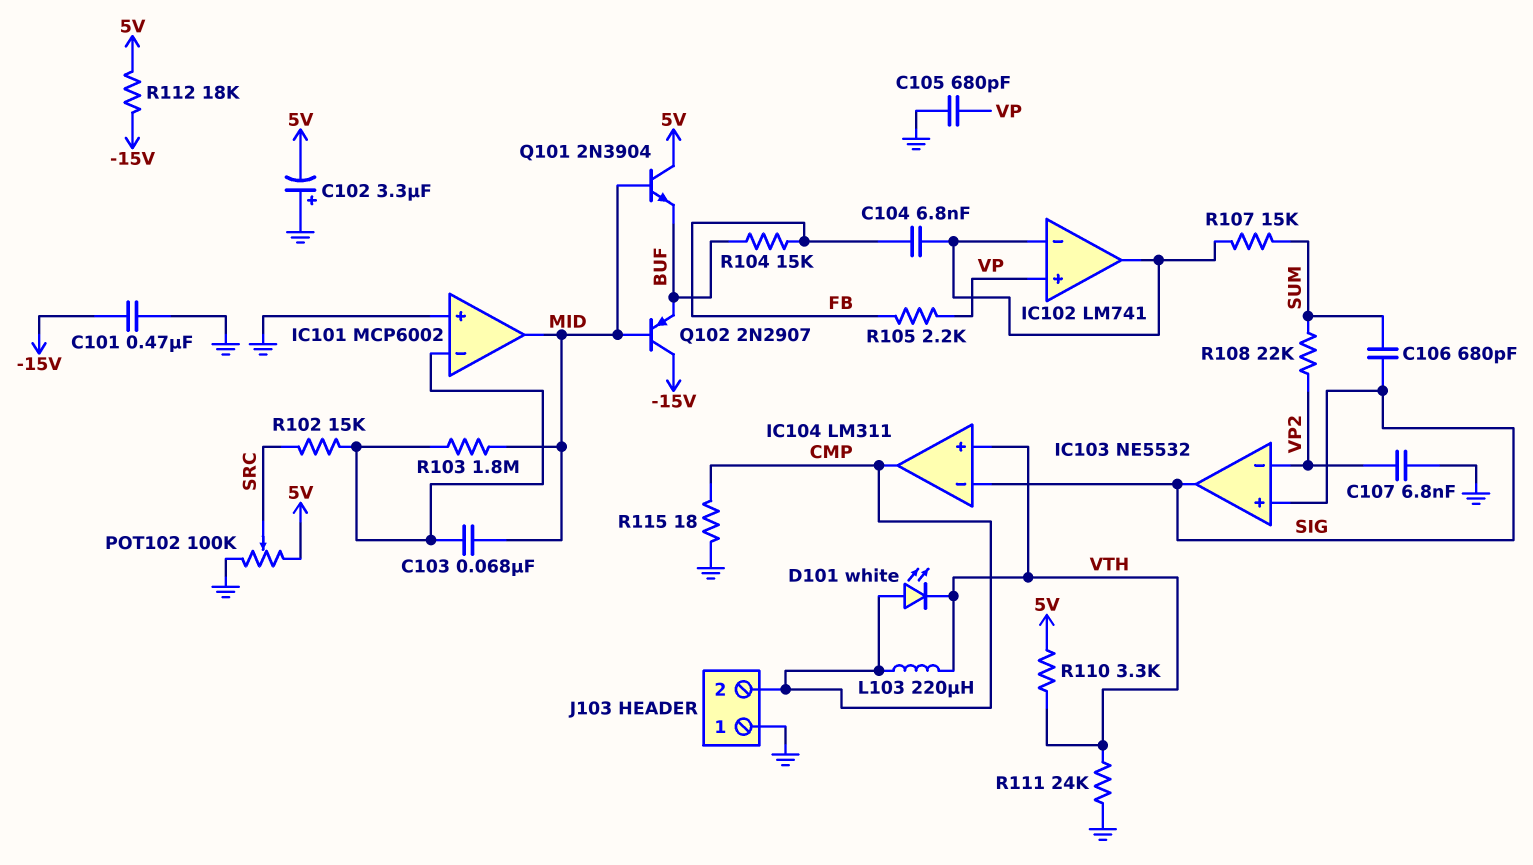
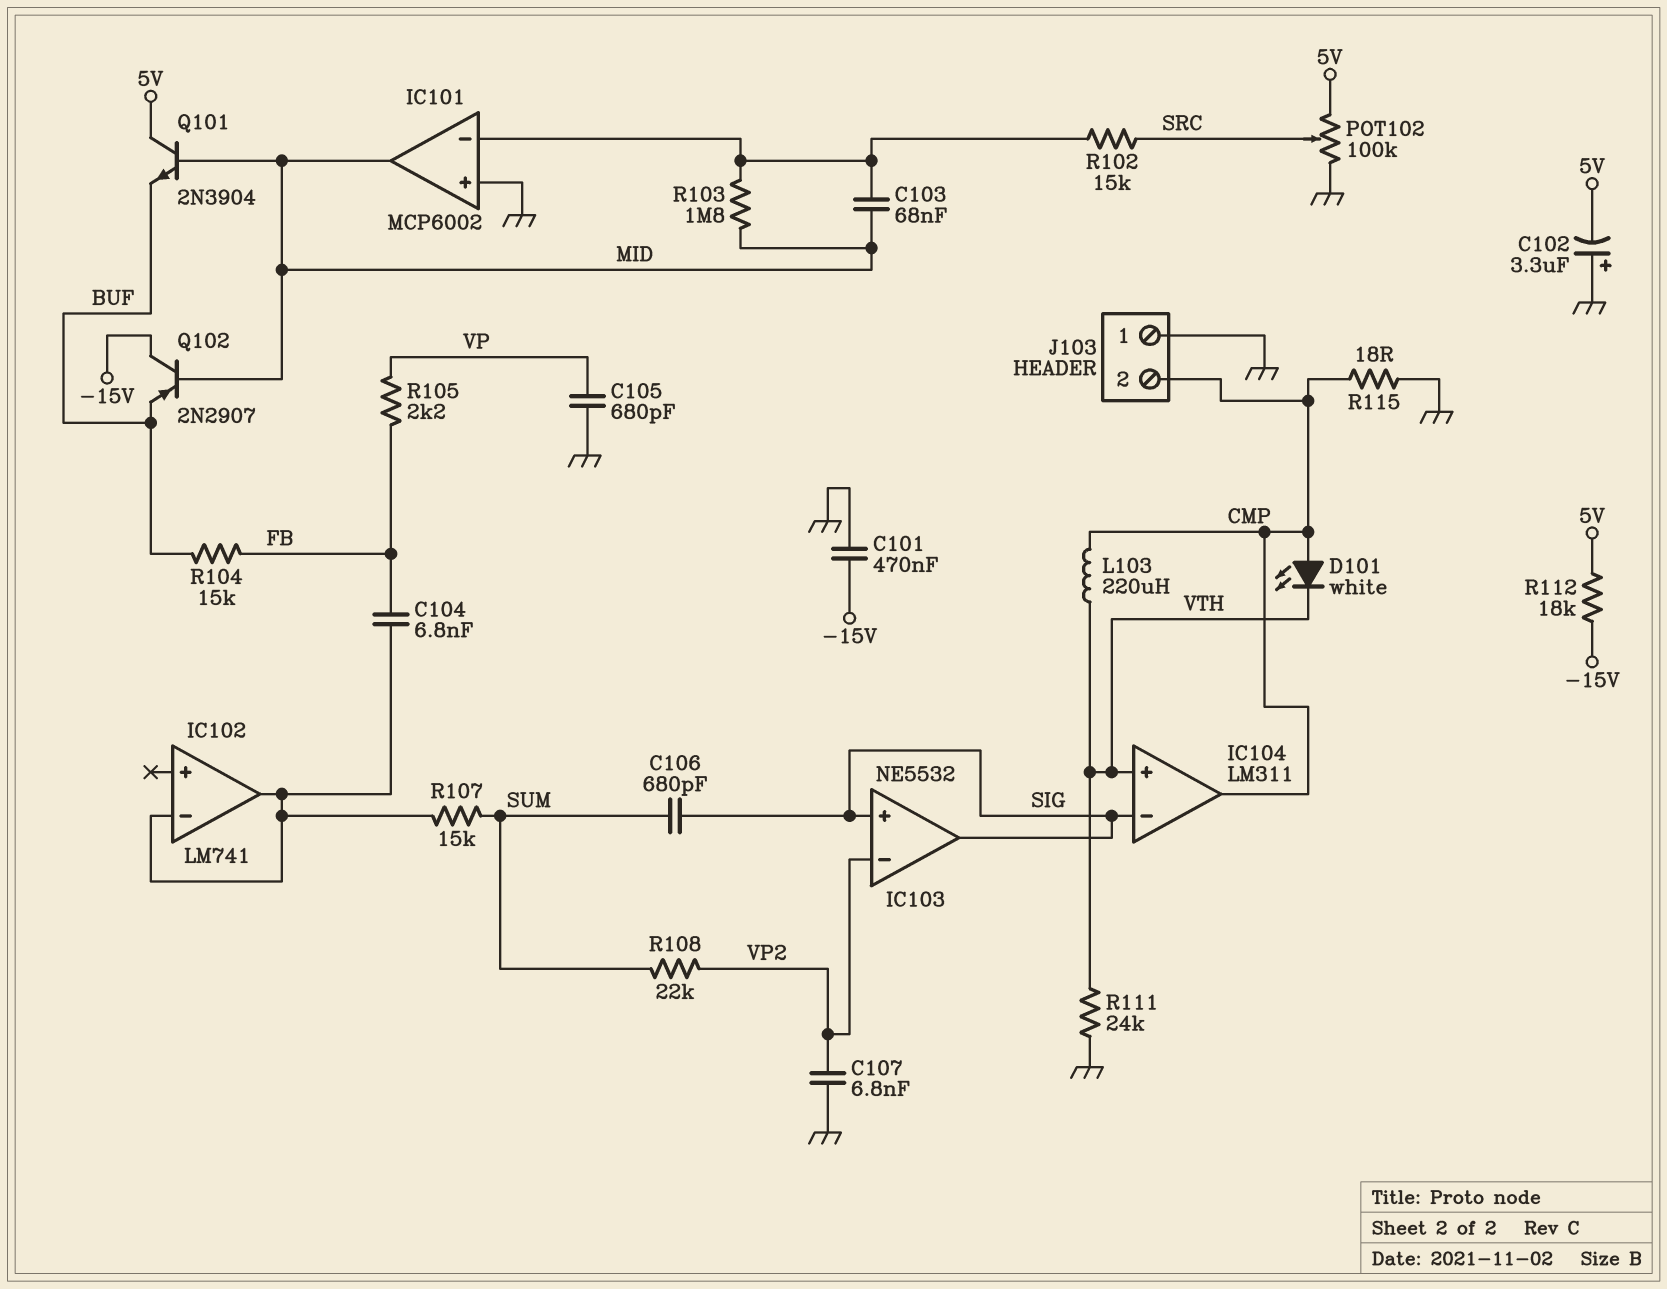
IC102 pin in+: VP -> none
R110: 3.3k (5V, VTH) -> none

